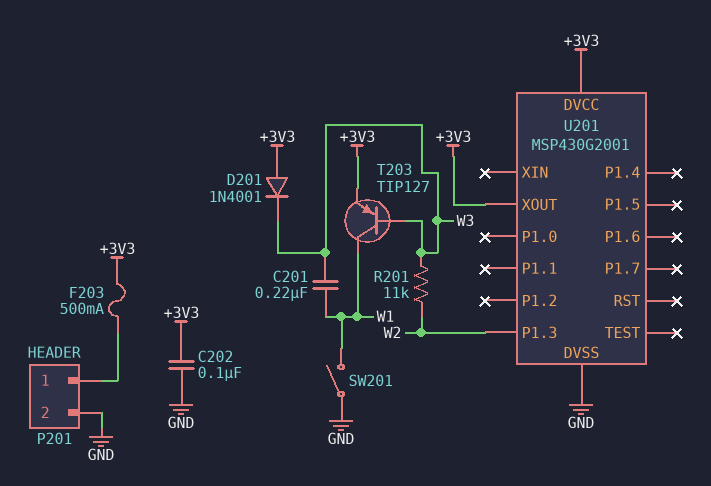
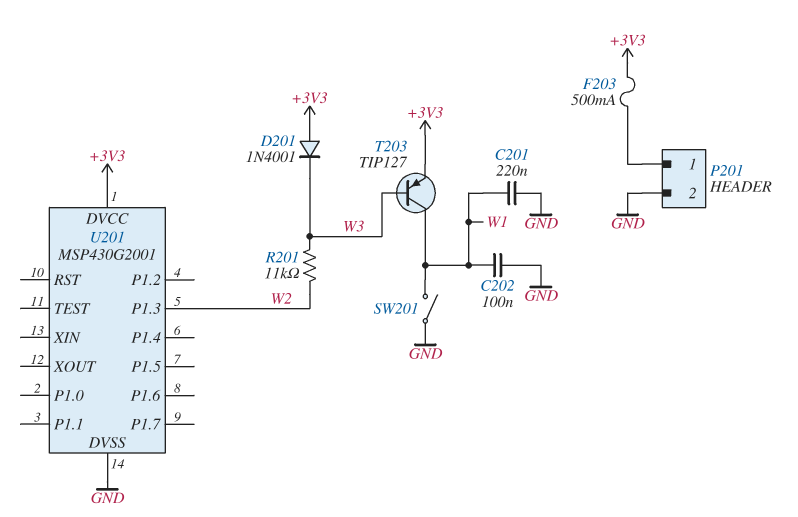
C201: 220nF (W1, W3) -> 220nF (GND, W1)
C202: 100nF (+3V3, GND) -> 100nF (GND, W1)
U201 pin XOUT: +3V3 -> none

